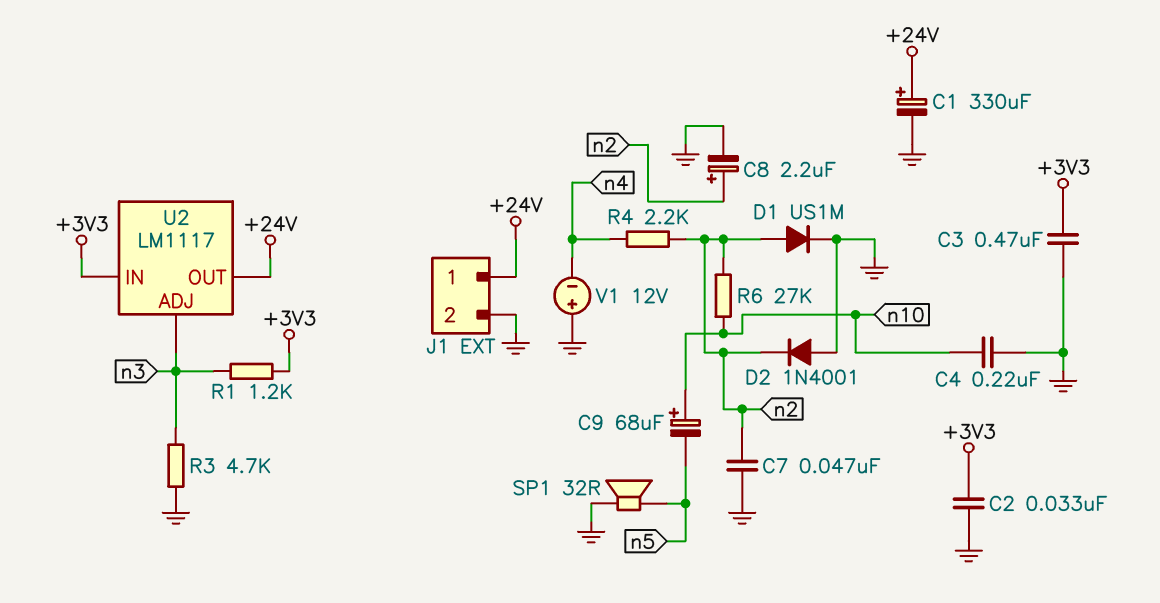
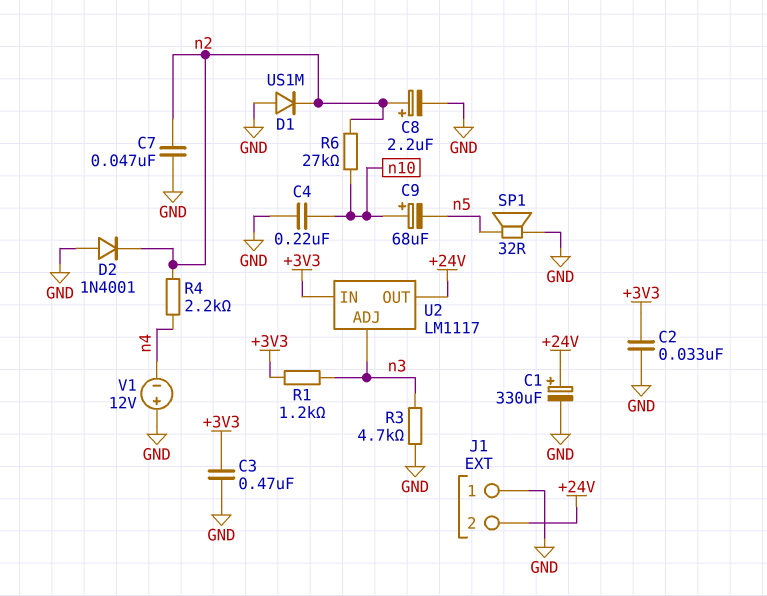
D1: diode US1M (A n2, K GND) -> diode US1M (A GND, K n2)
J1 pin 1: +24V -> GND
J1 pin 2: GND -> +24V

